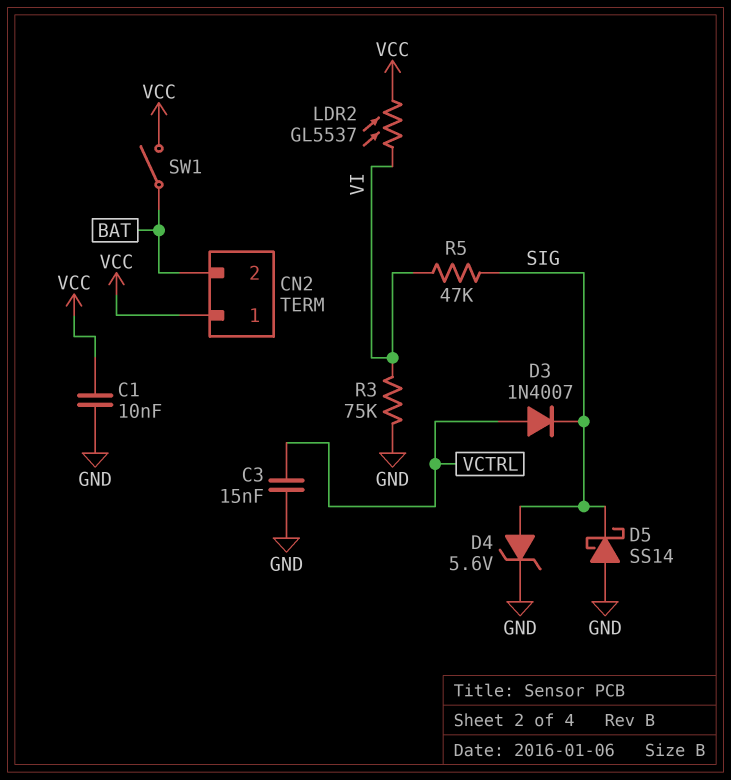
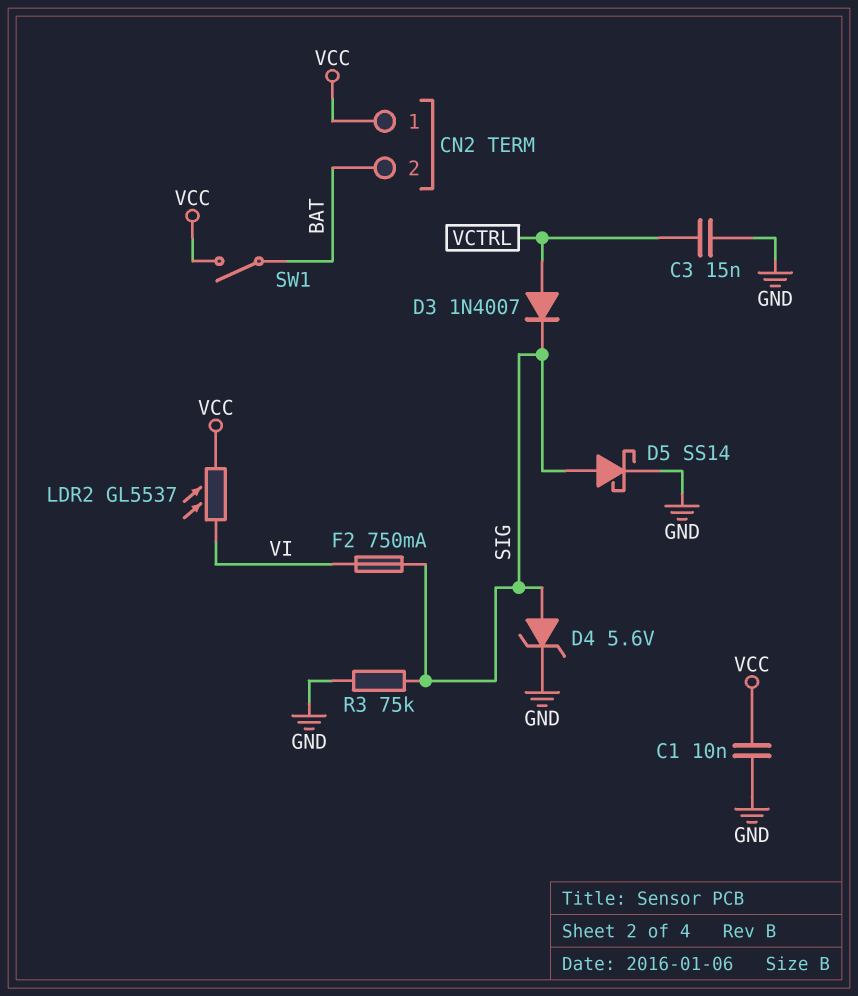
D5: schottky SS14 (A GND, K SIG) -> schottky SS14 (A SIG, K GND)
F2: none -> 750mA (SIG, VI)
R3: 75k (GND, VI) -> 75k (GND, SIG)
R5: 47k (SIG, VI) -> none

